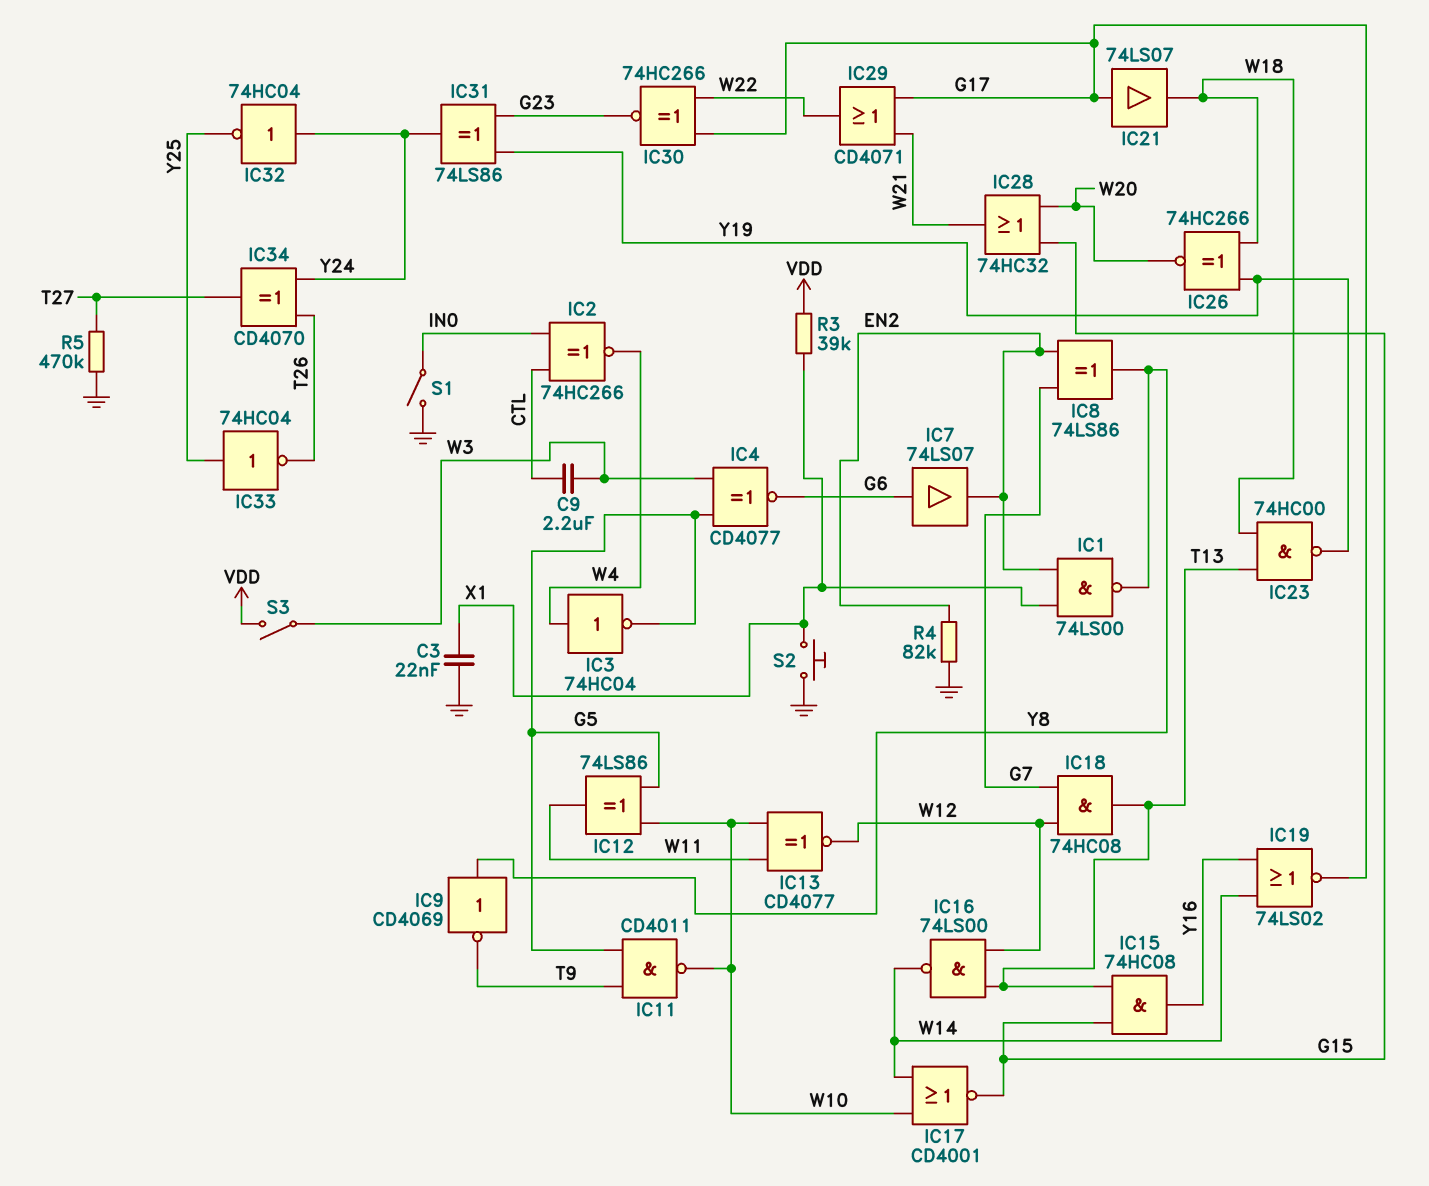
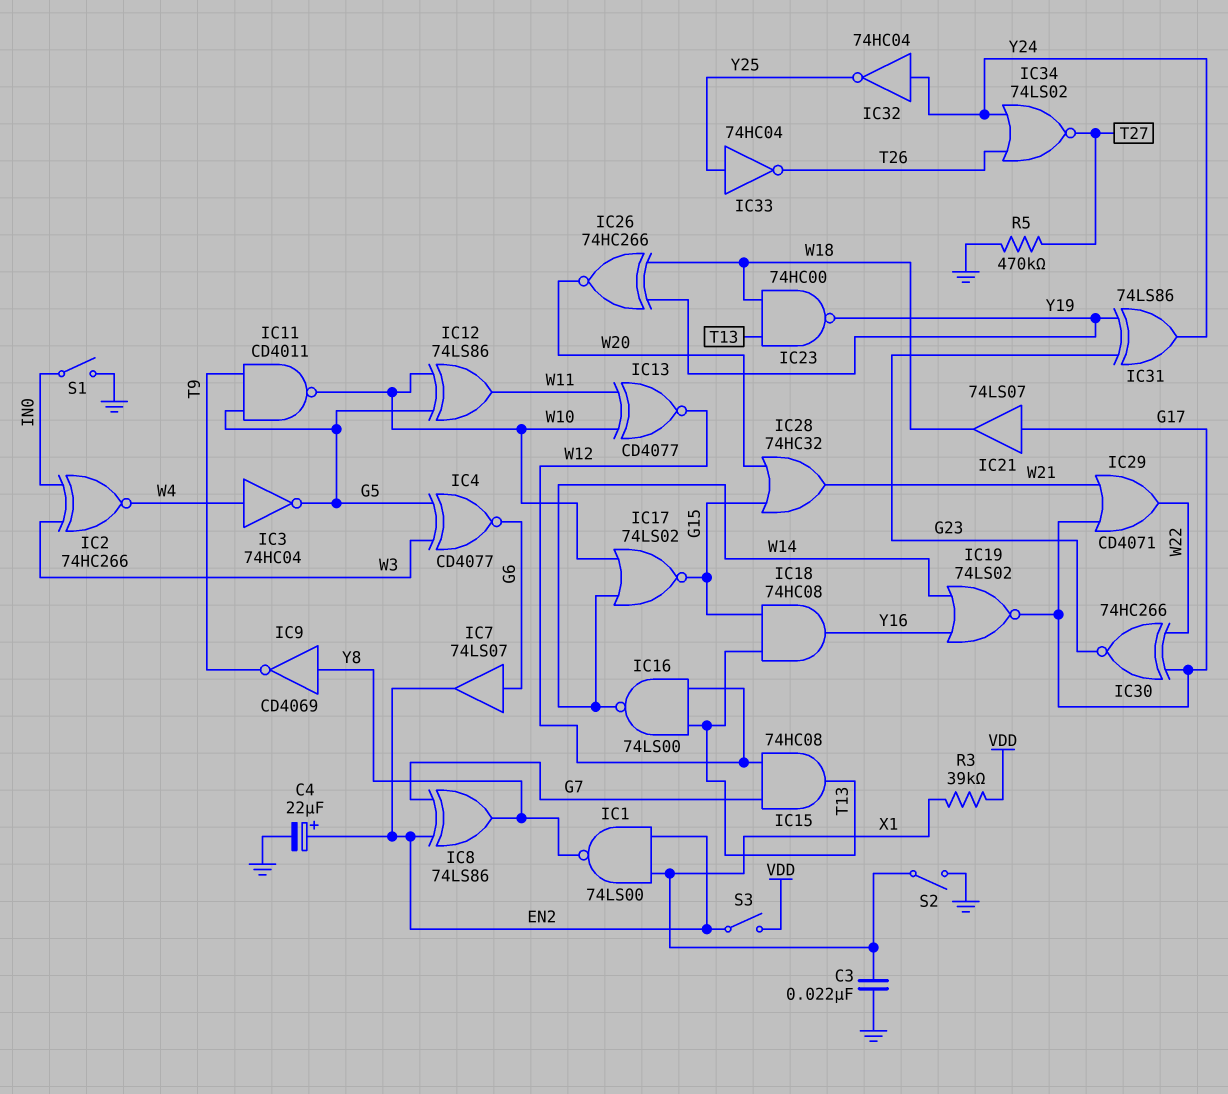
C4: none -> 22uF (plus EN2, minus GND)
C9: 2.2uF (CTL, W3) -> none
IC2: XNOR 74HC266 (in CTL, in IN0, out W4) -> XNOR 74HC266 (in IN0, in W3, out W4)
IC15: AND 74HC08 (in G15, in T13, out Y16) -> AND 74HC08 (in G7, in W12, out T13)
IC17: NOR CD4001 (in W10, in W14, out G15) -> NOR 74LS02 (in W10, in W14, out G15)
IC18: AND 74HC08 (in G7, in W12, out T13) -> AND 74HC08 (in G15, in T13, out Y16)
IC34: XOR CD4070 (in T26, in Y24, out T27) -> NOR 74LS02 (in T26, in Y24, out T27)
R4: 82k (EN2, GND) -> none
S2: button (GND, X1) -> switch (GND, X1)
S3: switch (VDD, W3) -> switch (EN2, VDD)

